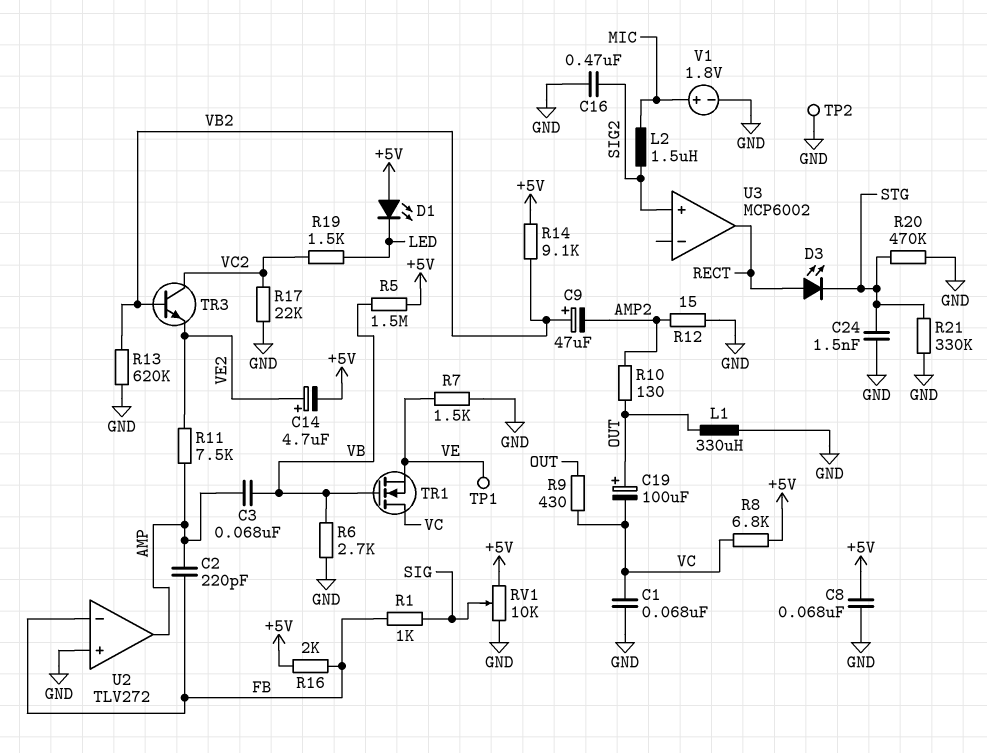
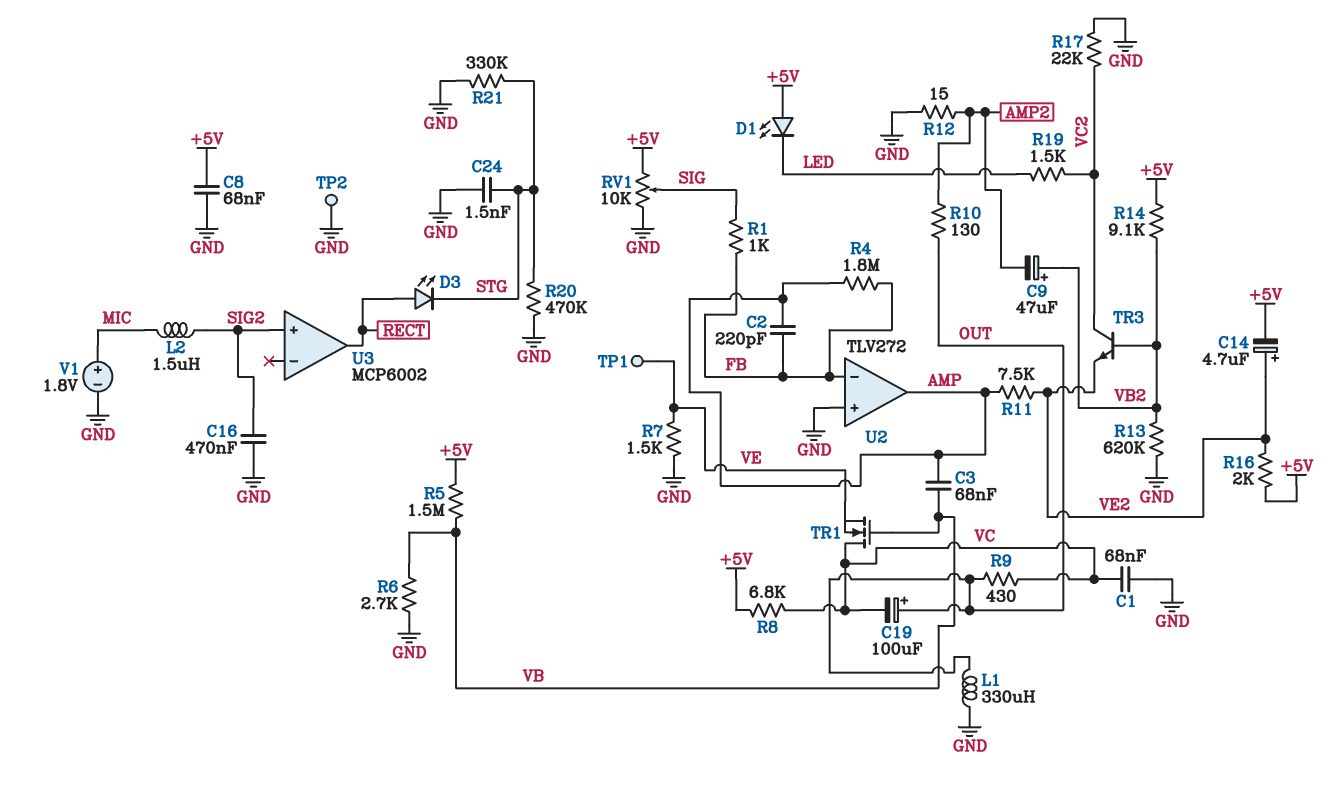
R4: none -> 1.8M (AMP, FB)
R16: 2k (+5V, FB) -> 2k (+5V, VE2)

